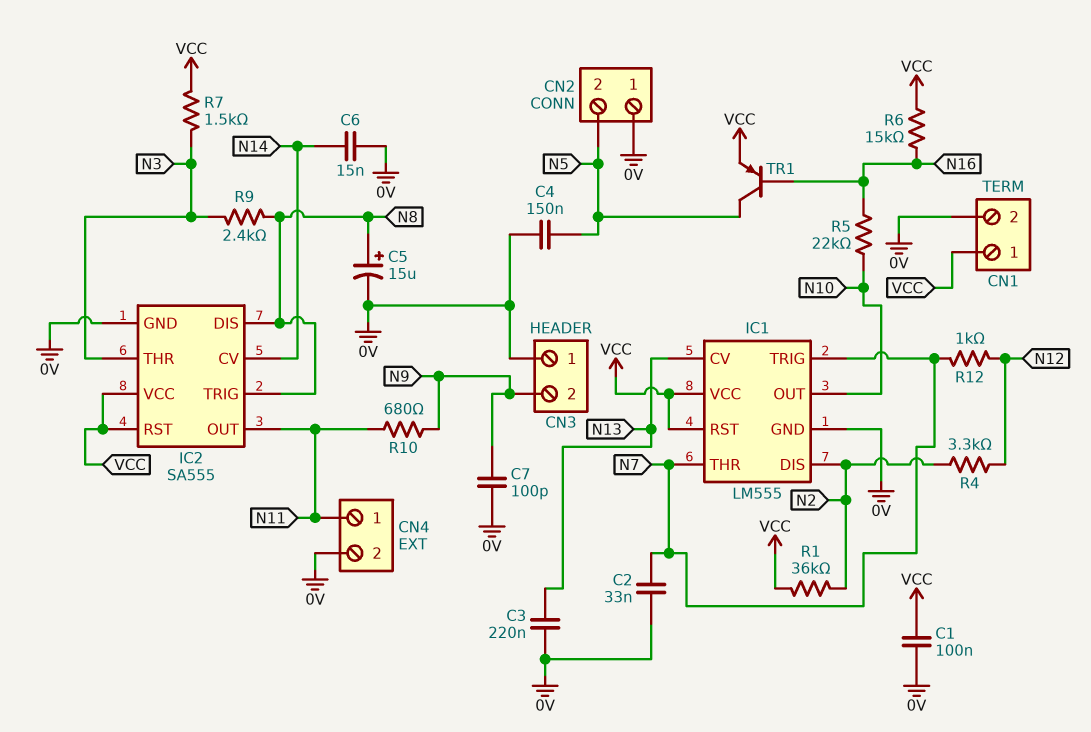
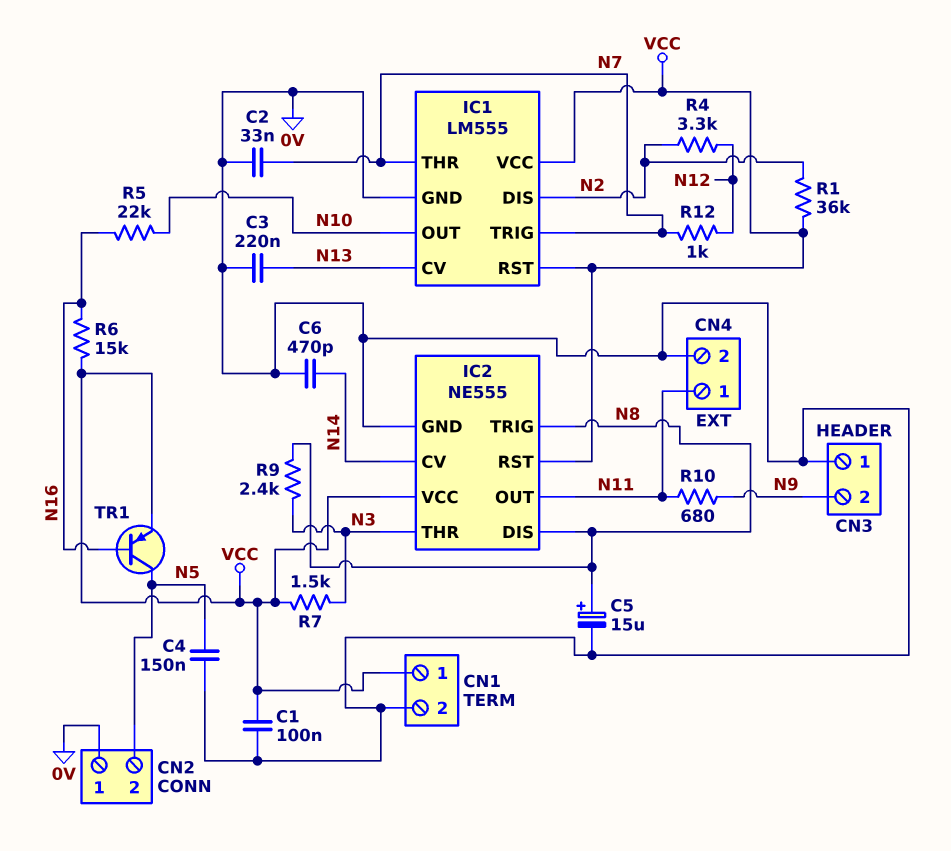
C6: 15nF (0V, N14) -> 470pF (0V, N14)
C7: 100pF (0V, N9) -> none
IC2: SA555 -> NE555

